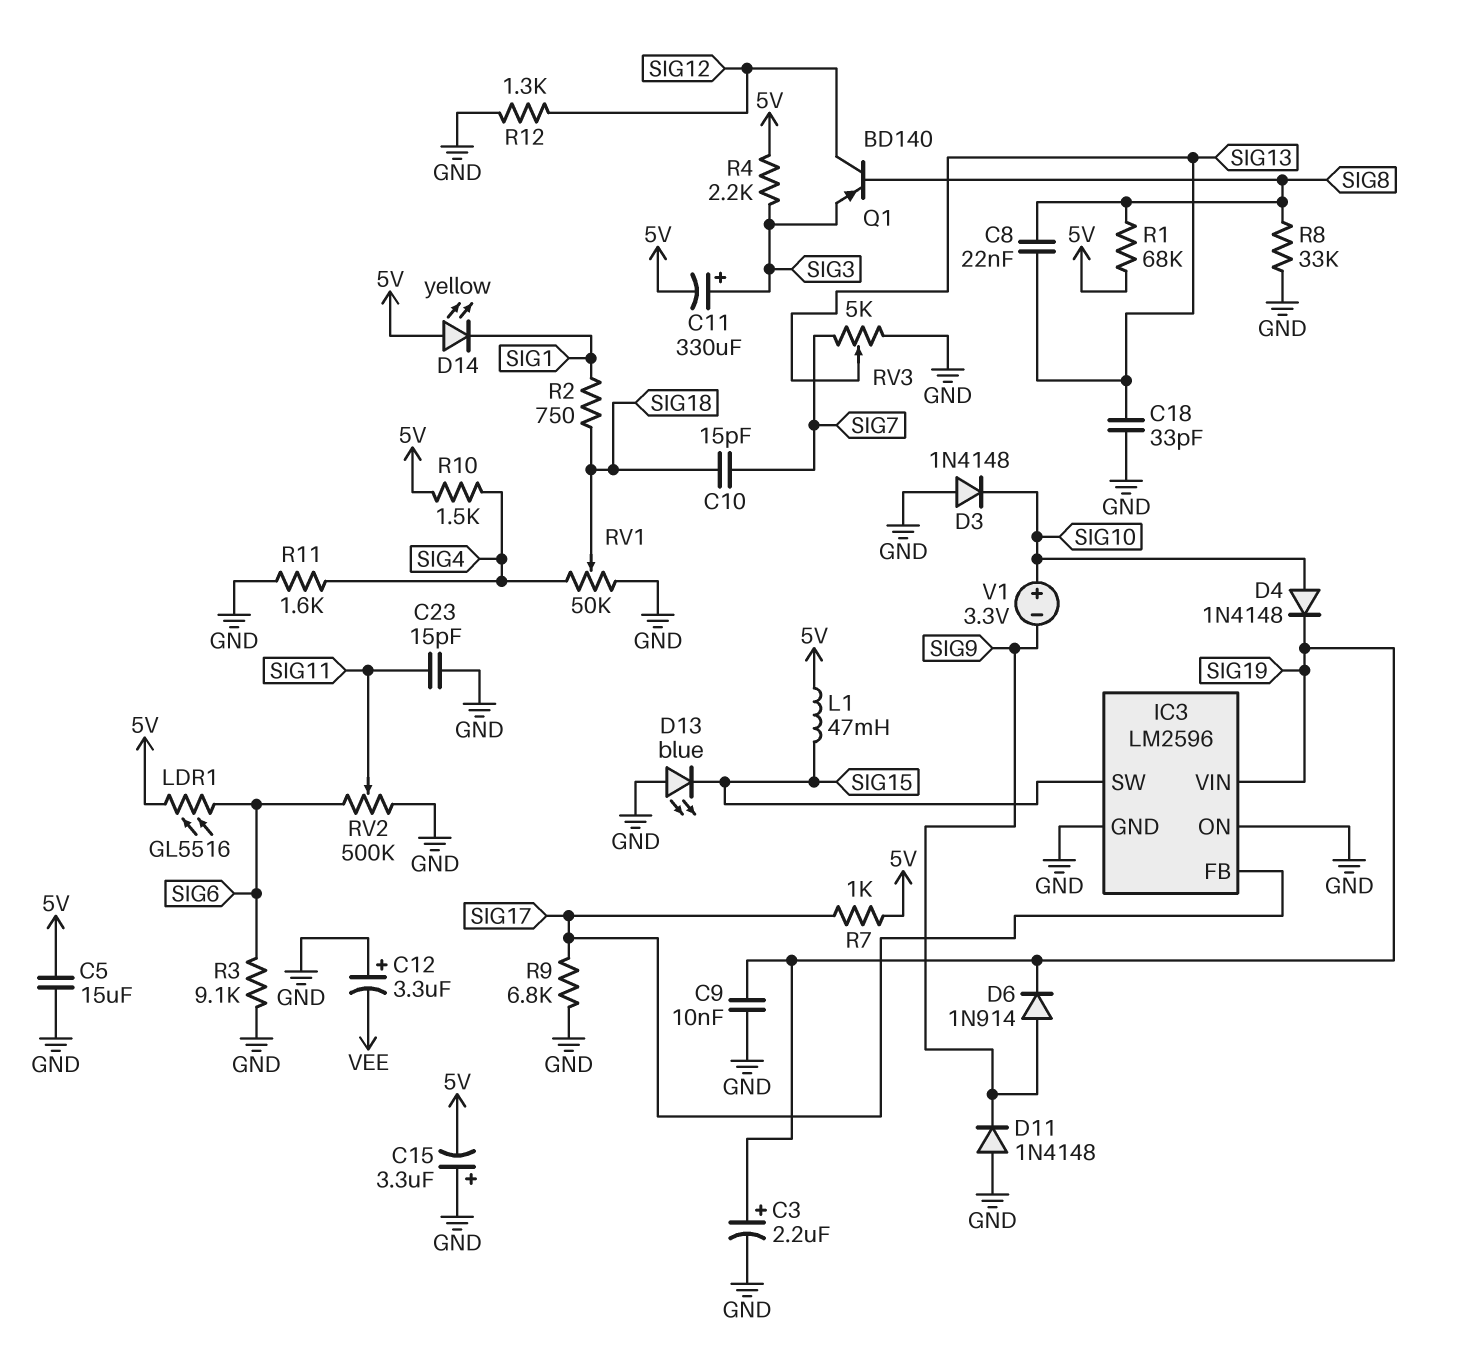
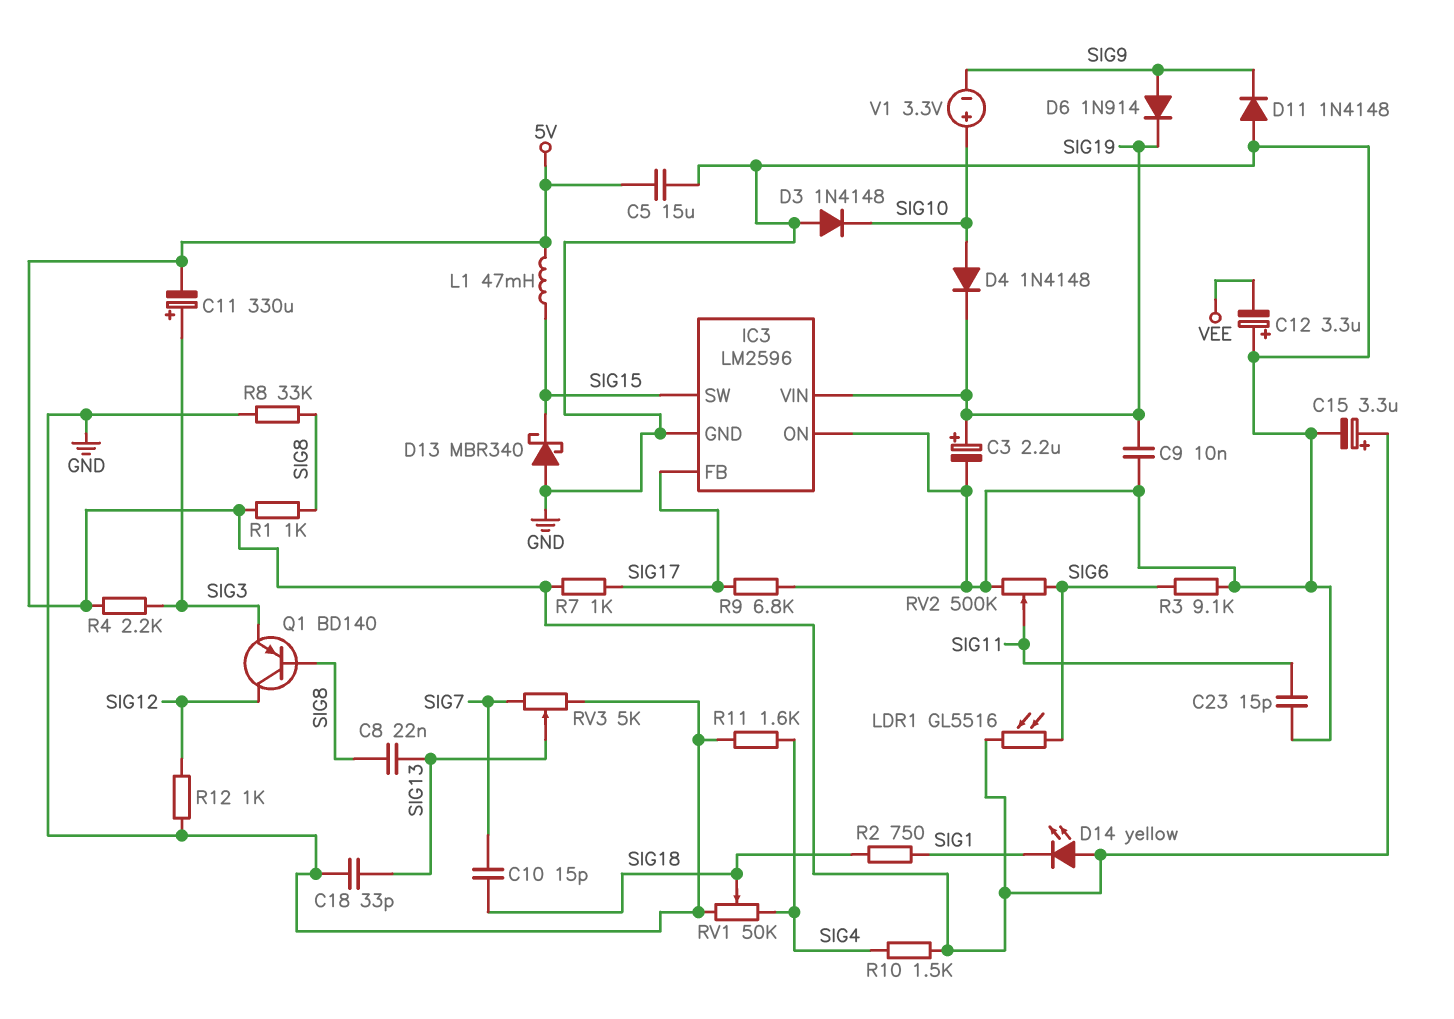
C15: 3.3uF (plus GND, minus 5V) -> 3.3uF (plus 5V, minus GND)
D13: LED blue (A GND, K SIG15) -> schottky MBR340 (A GND, K SIG15)
R1: 68k (5V, SIG8) -> 1k (5V, SIG8)
R12: 1.3k (GND, SIG12) -> 1k (GND, SIG12)

